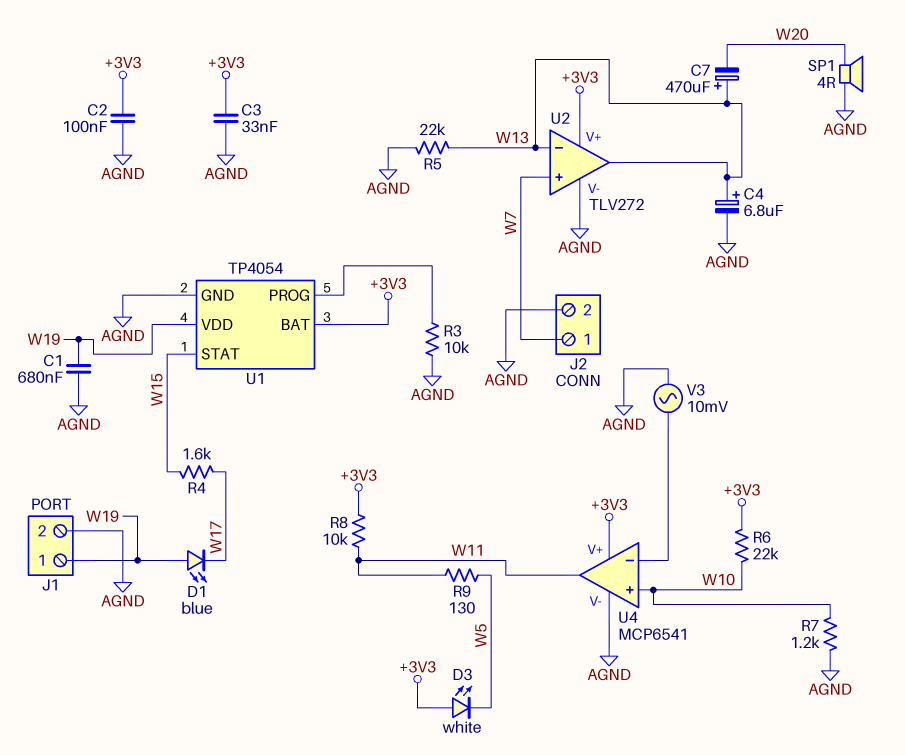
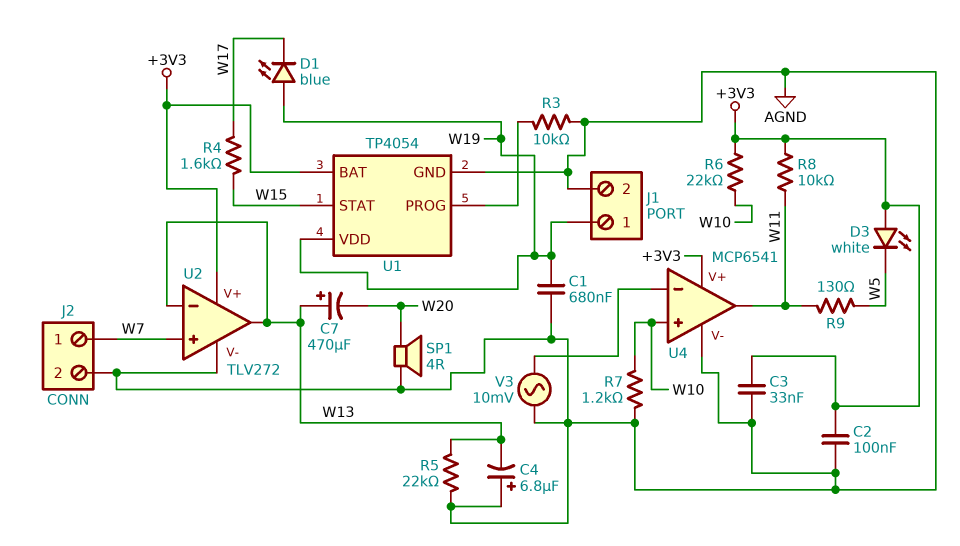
C4: 6.8uF (plus W13, minus AGND) -> 6.8uF (plus AGND, minus W13)

